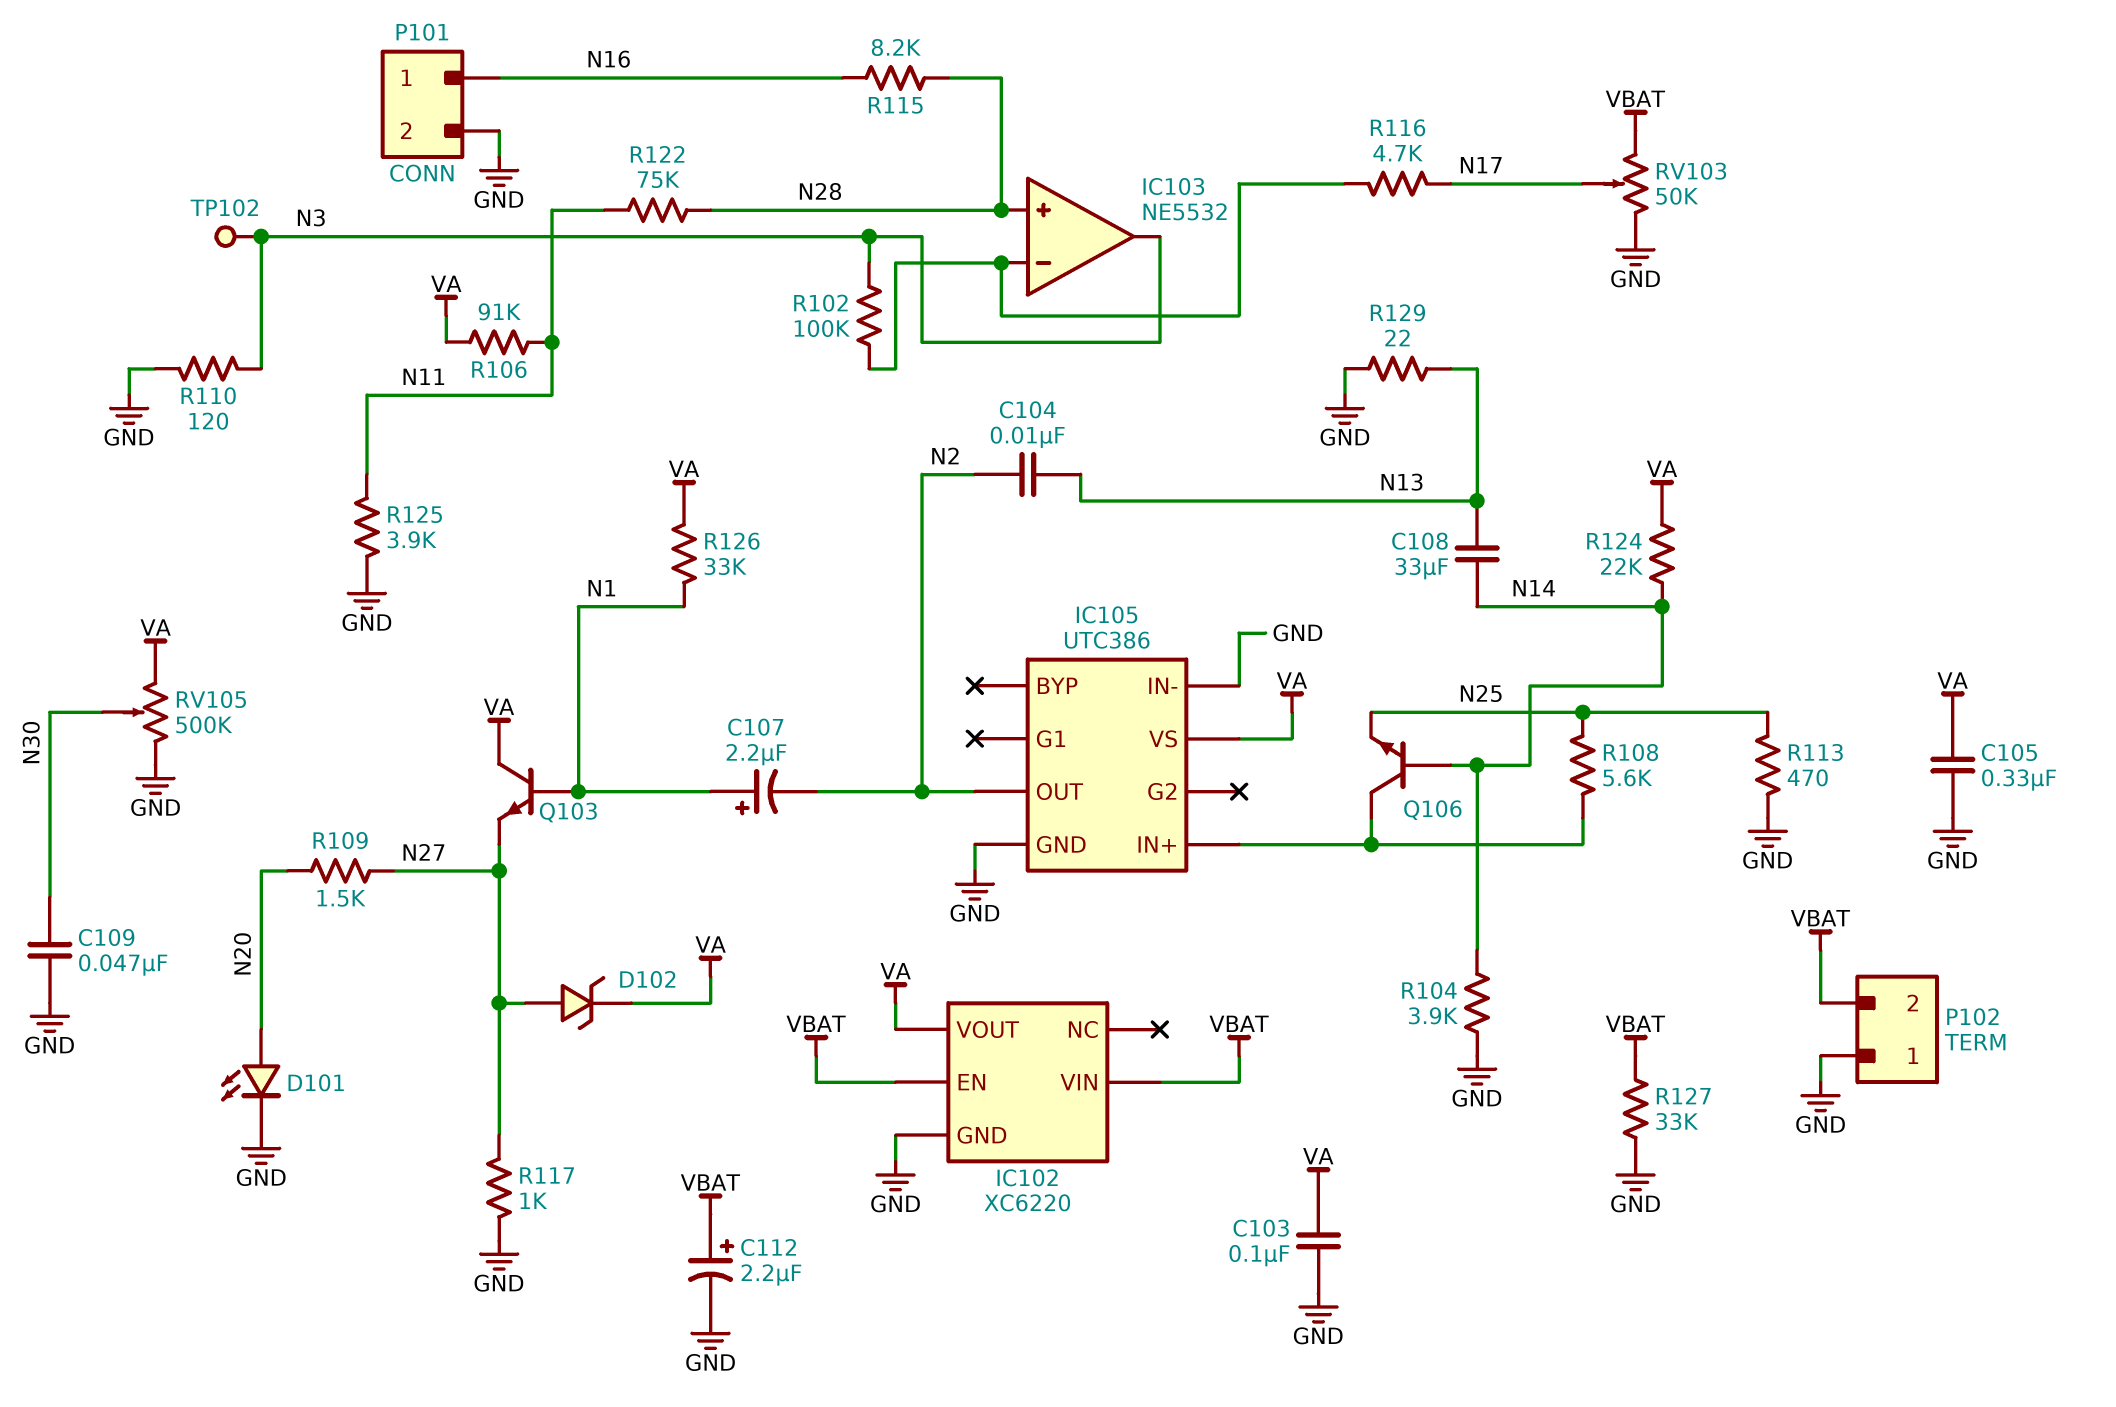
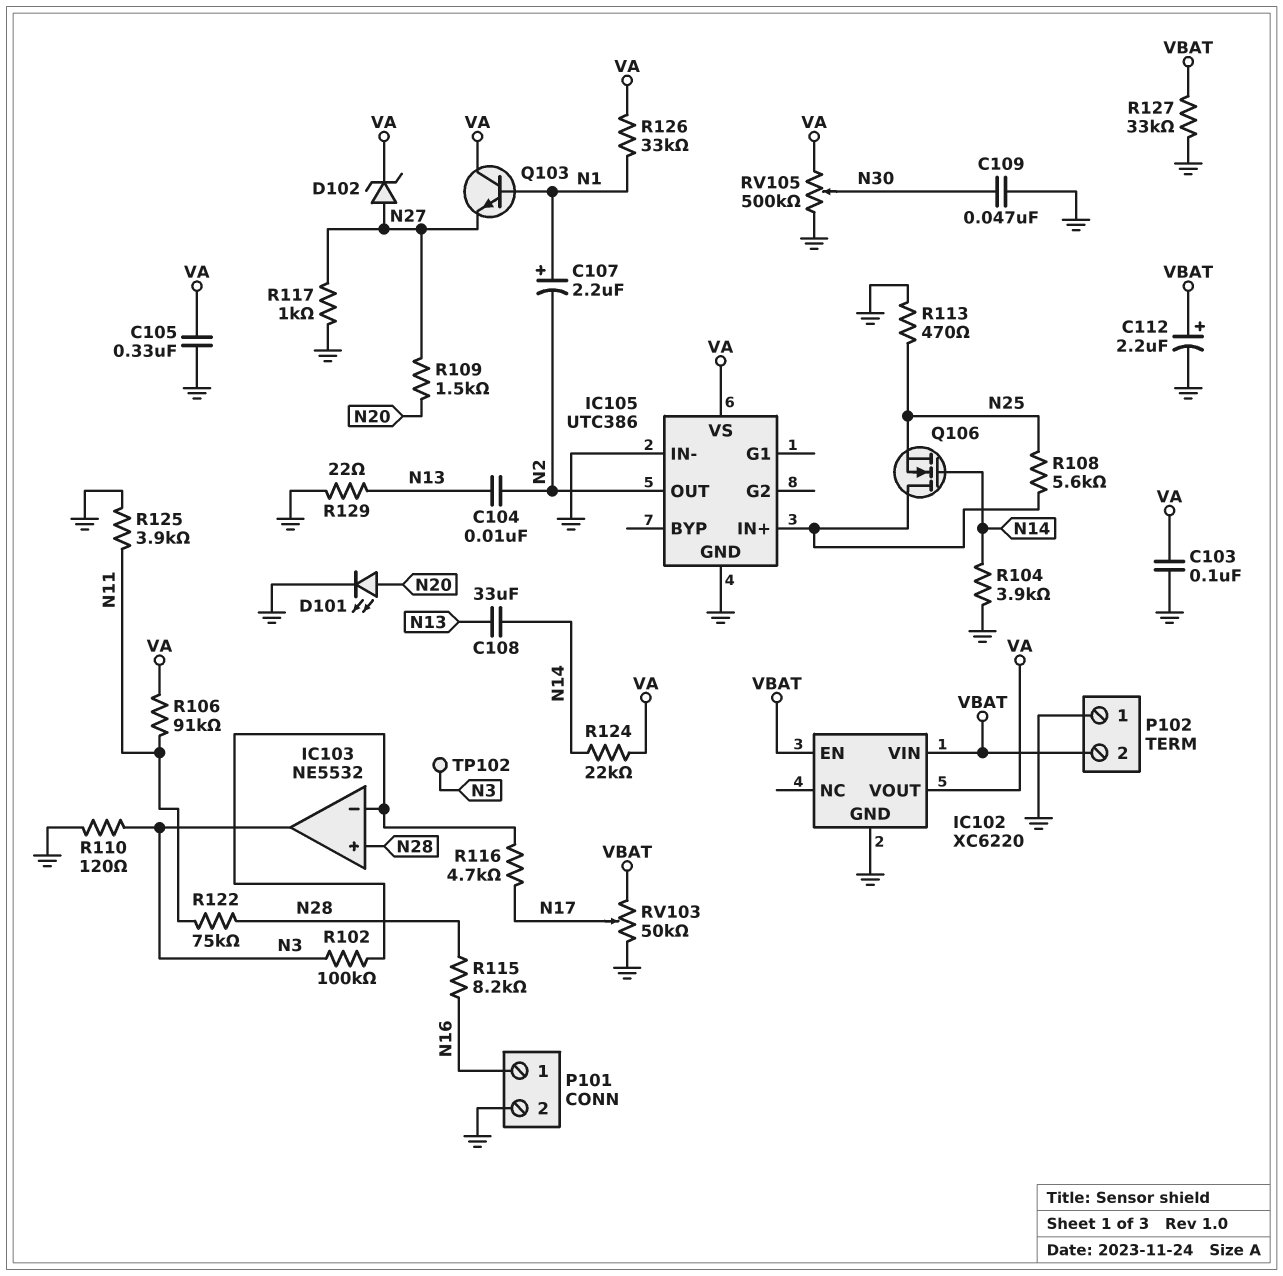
Q106: NPN (B N14, C IC105/IN+, E N25) -> NMOS (G N14, D IC105/IN+, S N25)

